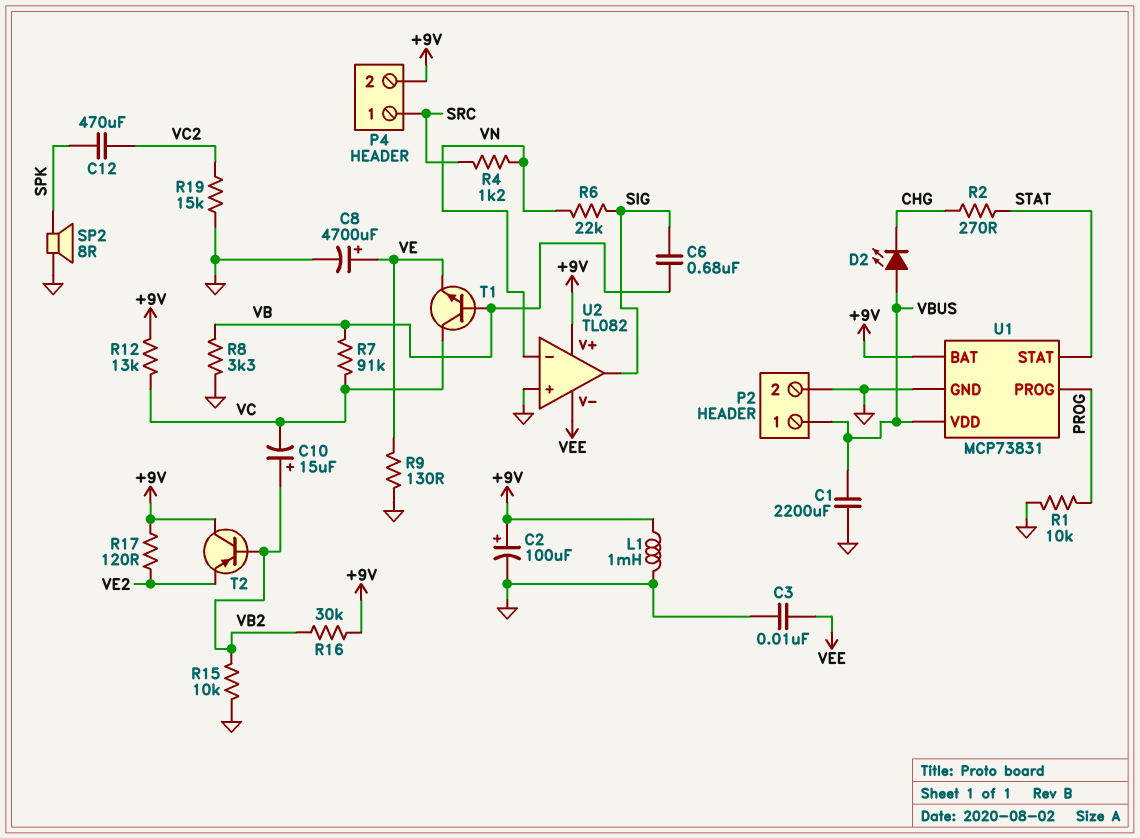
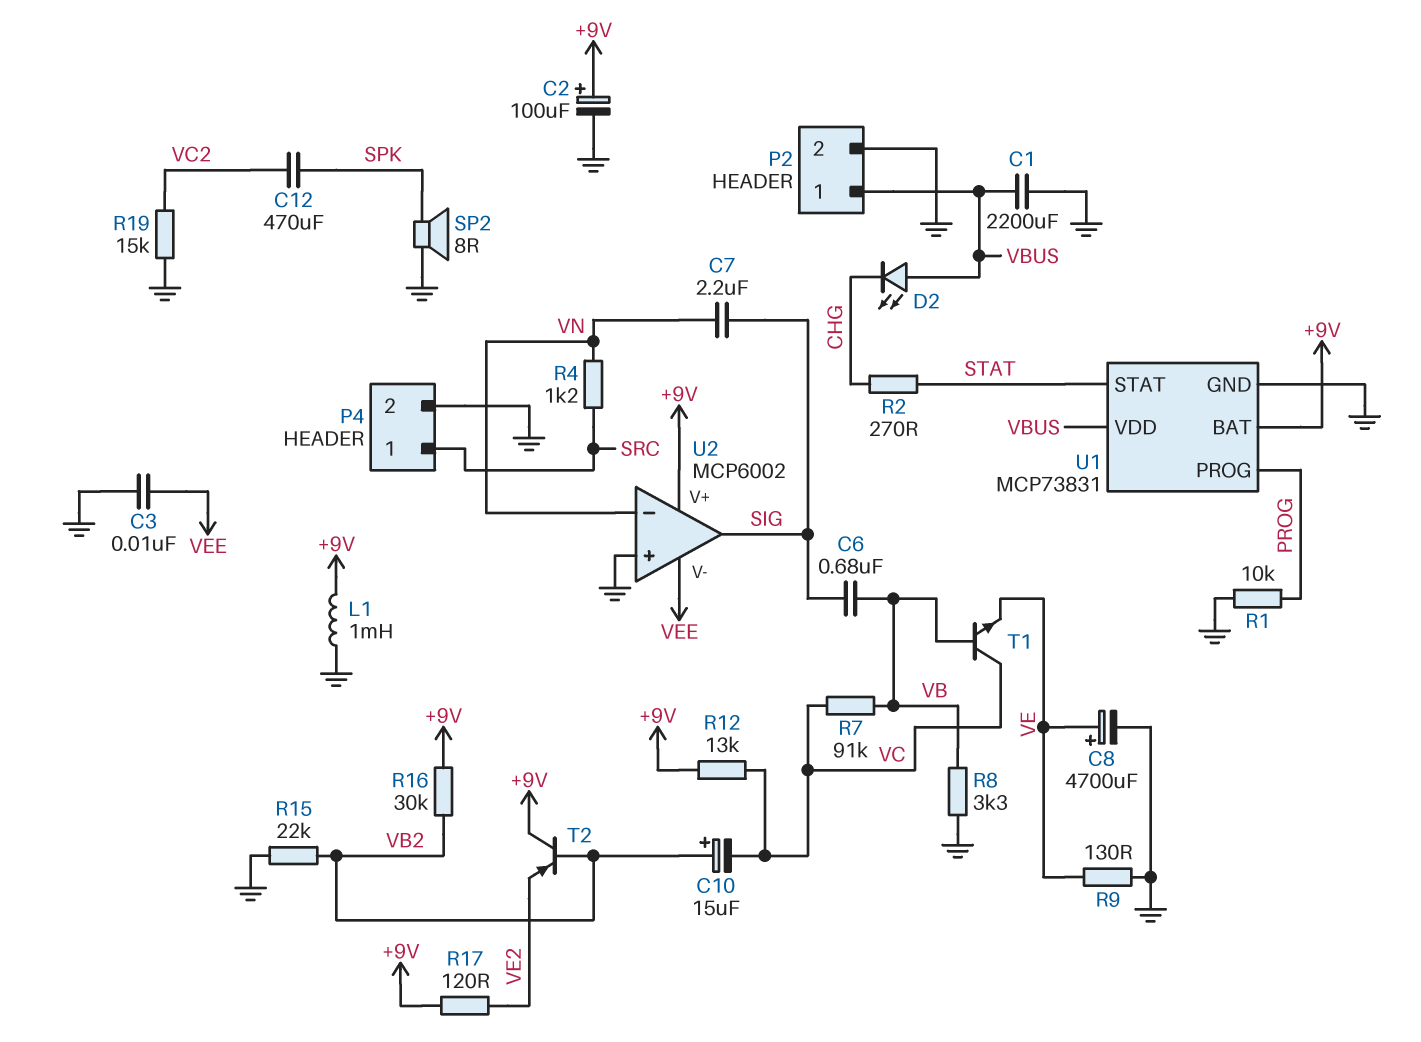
C7: none -> 2.2uF (SIG, VN)
P4 pin 2: +9V -> GND
R6: 22k (SIG, VN) -> none
R15: 10k (GND, VB2) -> 22k (GND, VB2)
U2: TL082 -> MCP6002

